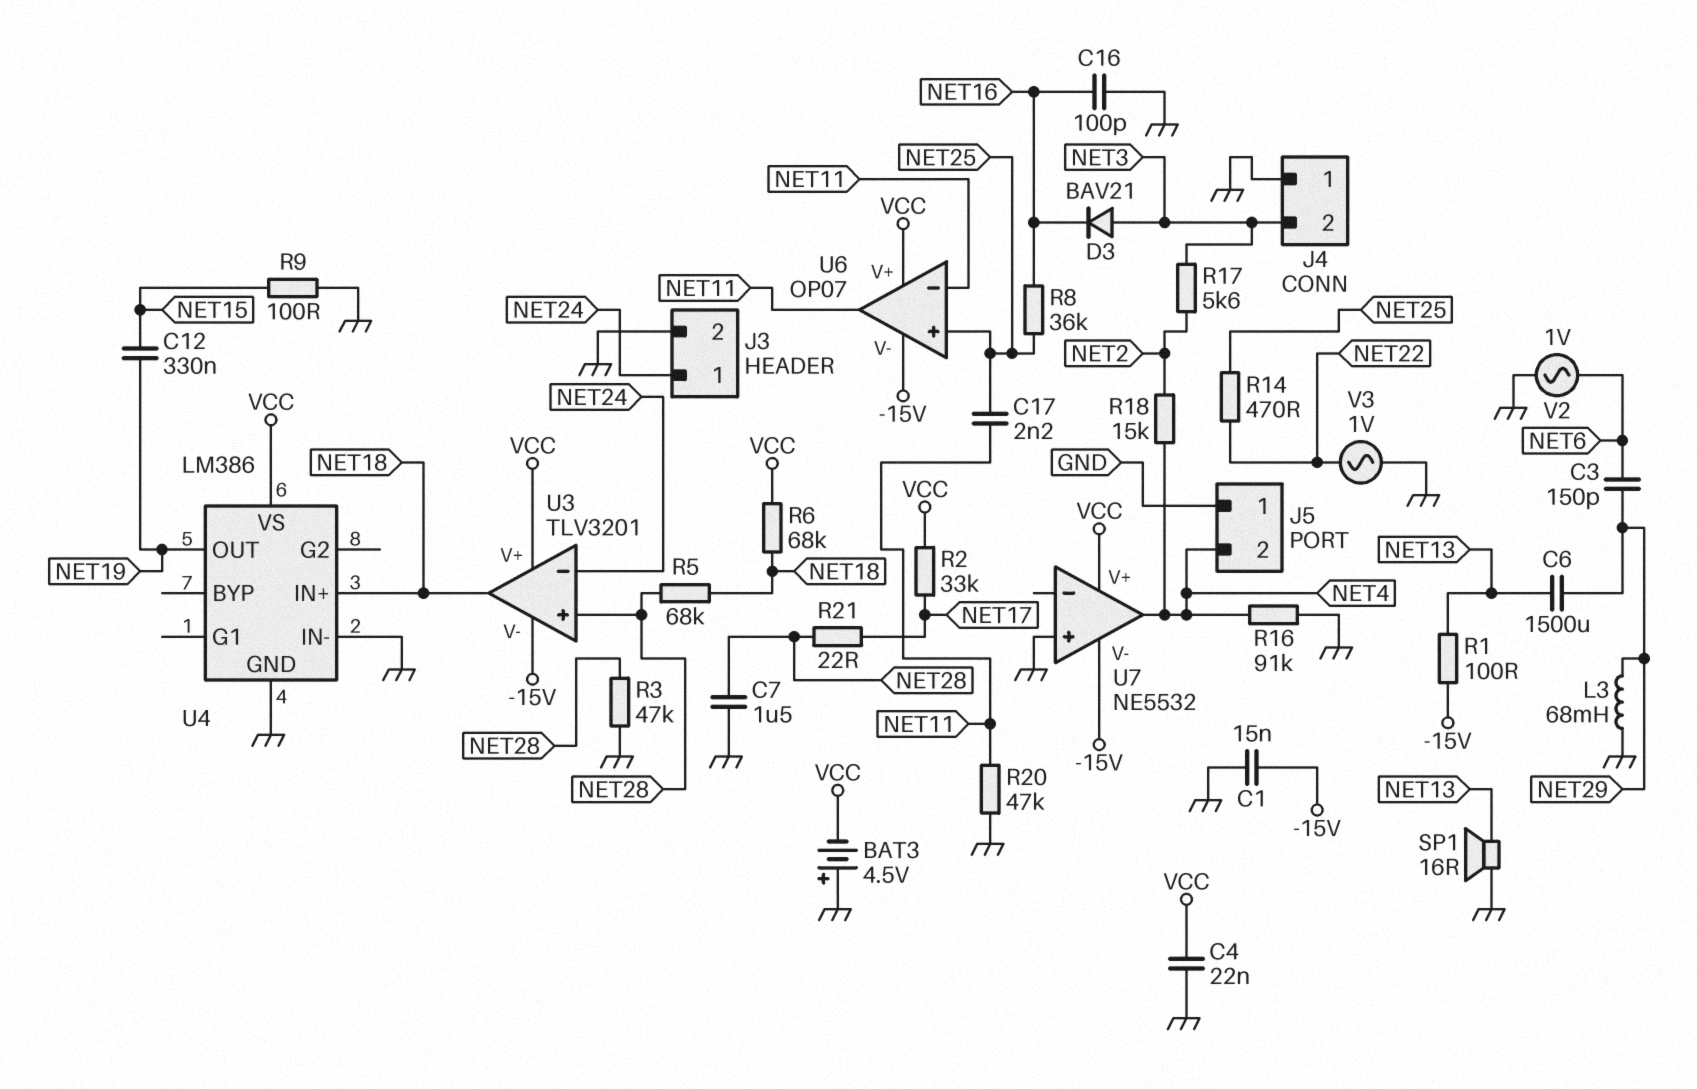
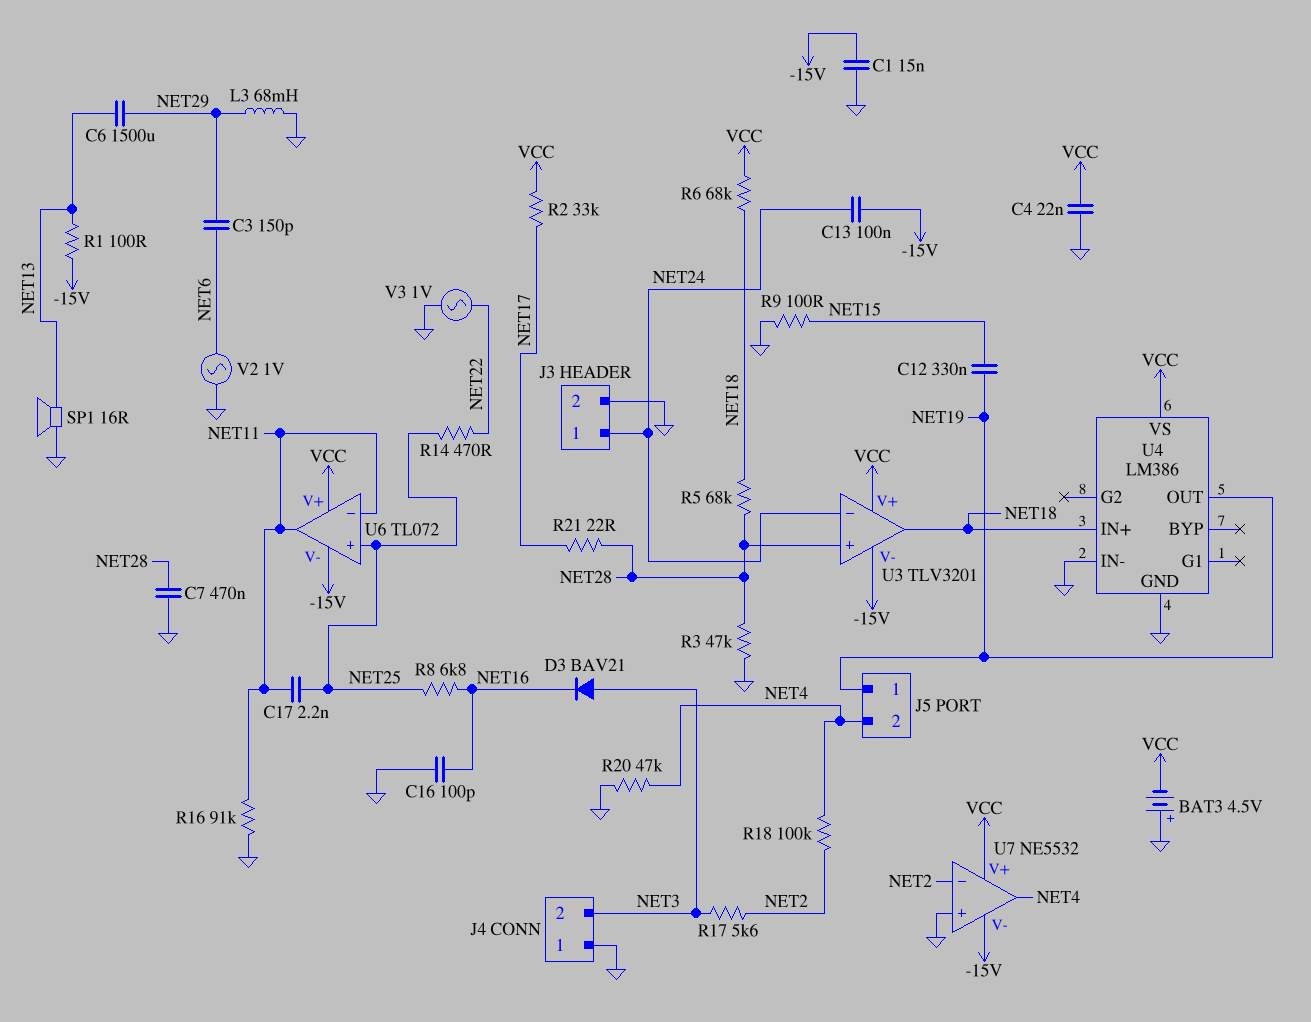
C7: 1.5uF (GND, NET28) -> 470nF (GND, NET28)
C13: none -> 100nF (-15V, NET24)
J5 pin 1: GND -> NET19
R8: 36k (NET16, NET25) -> 6.8k (NET16, NET25)
R16: 91k (GND, NET4) -> 91k (GND, NET11)
R18: 15k (NET2, NET4) -> 100k (NET2, NET4)
R20: 47k (GND, NET11) -> 47k (GND, NET4)
U6: OP07 -> TL072
U7 pin in-: none -> NET2

